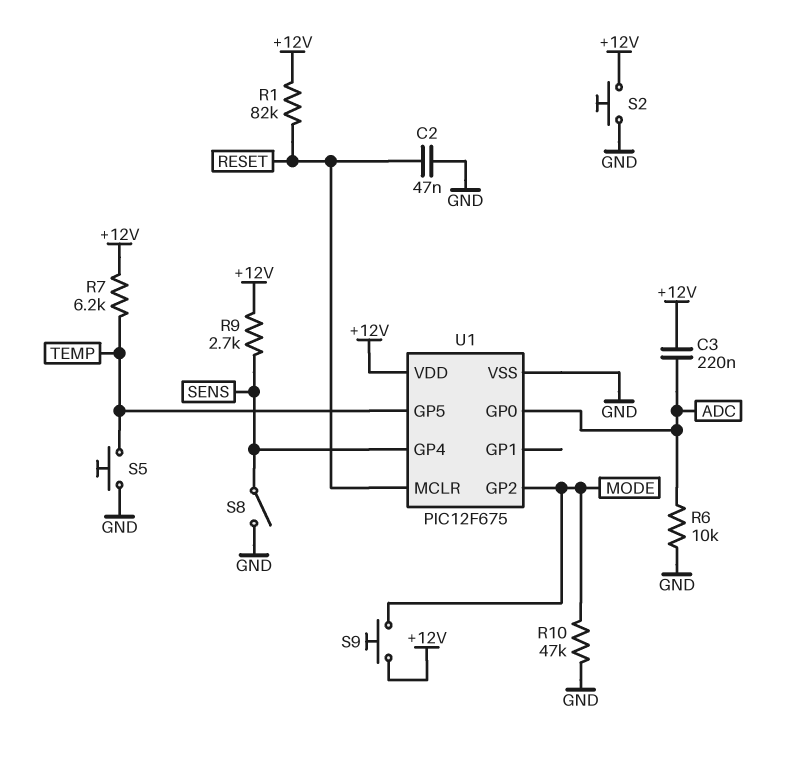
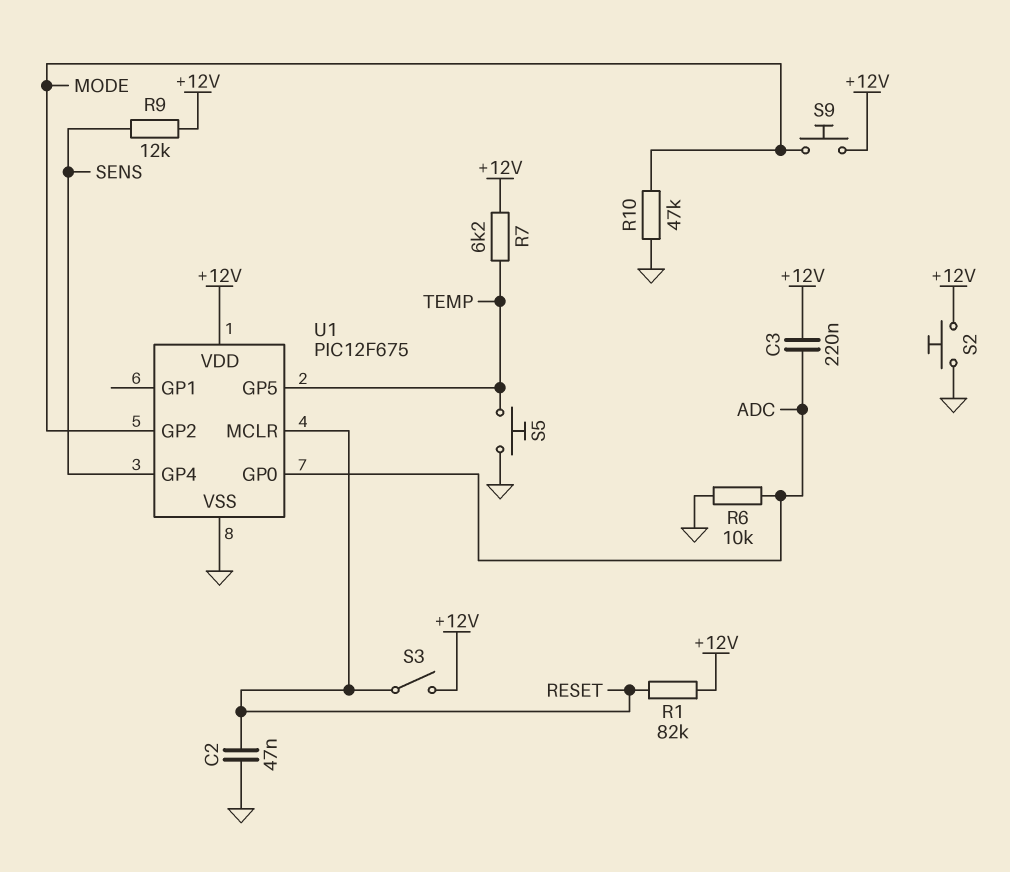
R9: 2.7k (+12V, SENS) -> 12k (+12V, SENS)
S3: none -> switch (+12V, RESET)
S8: switch (GND, SENS) -> none

